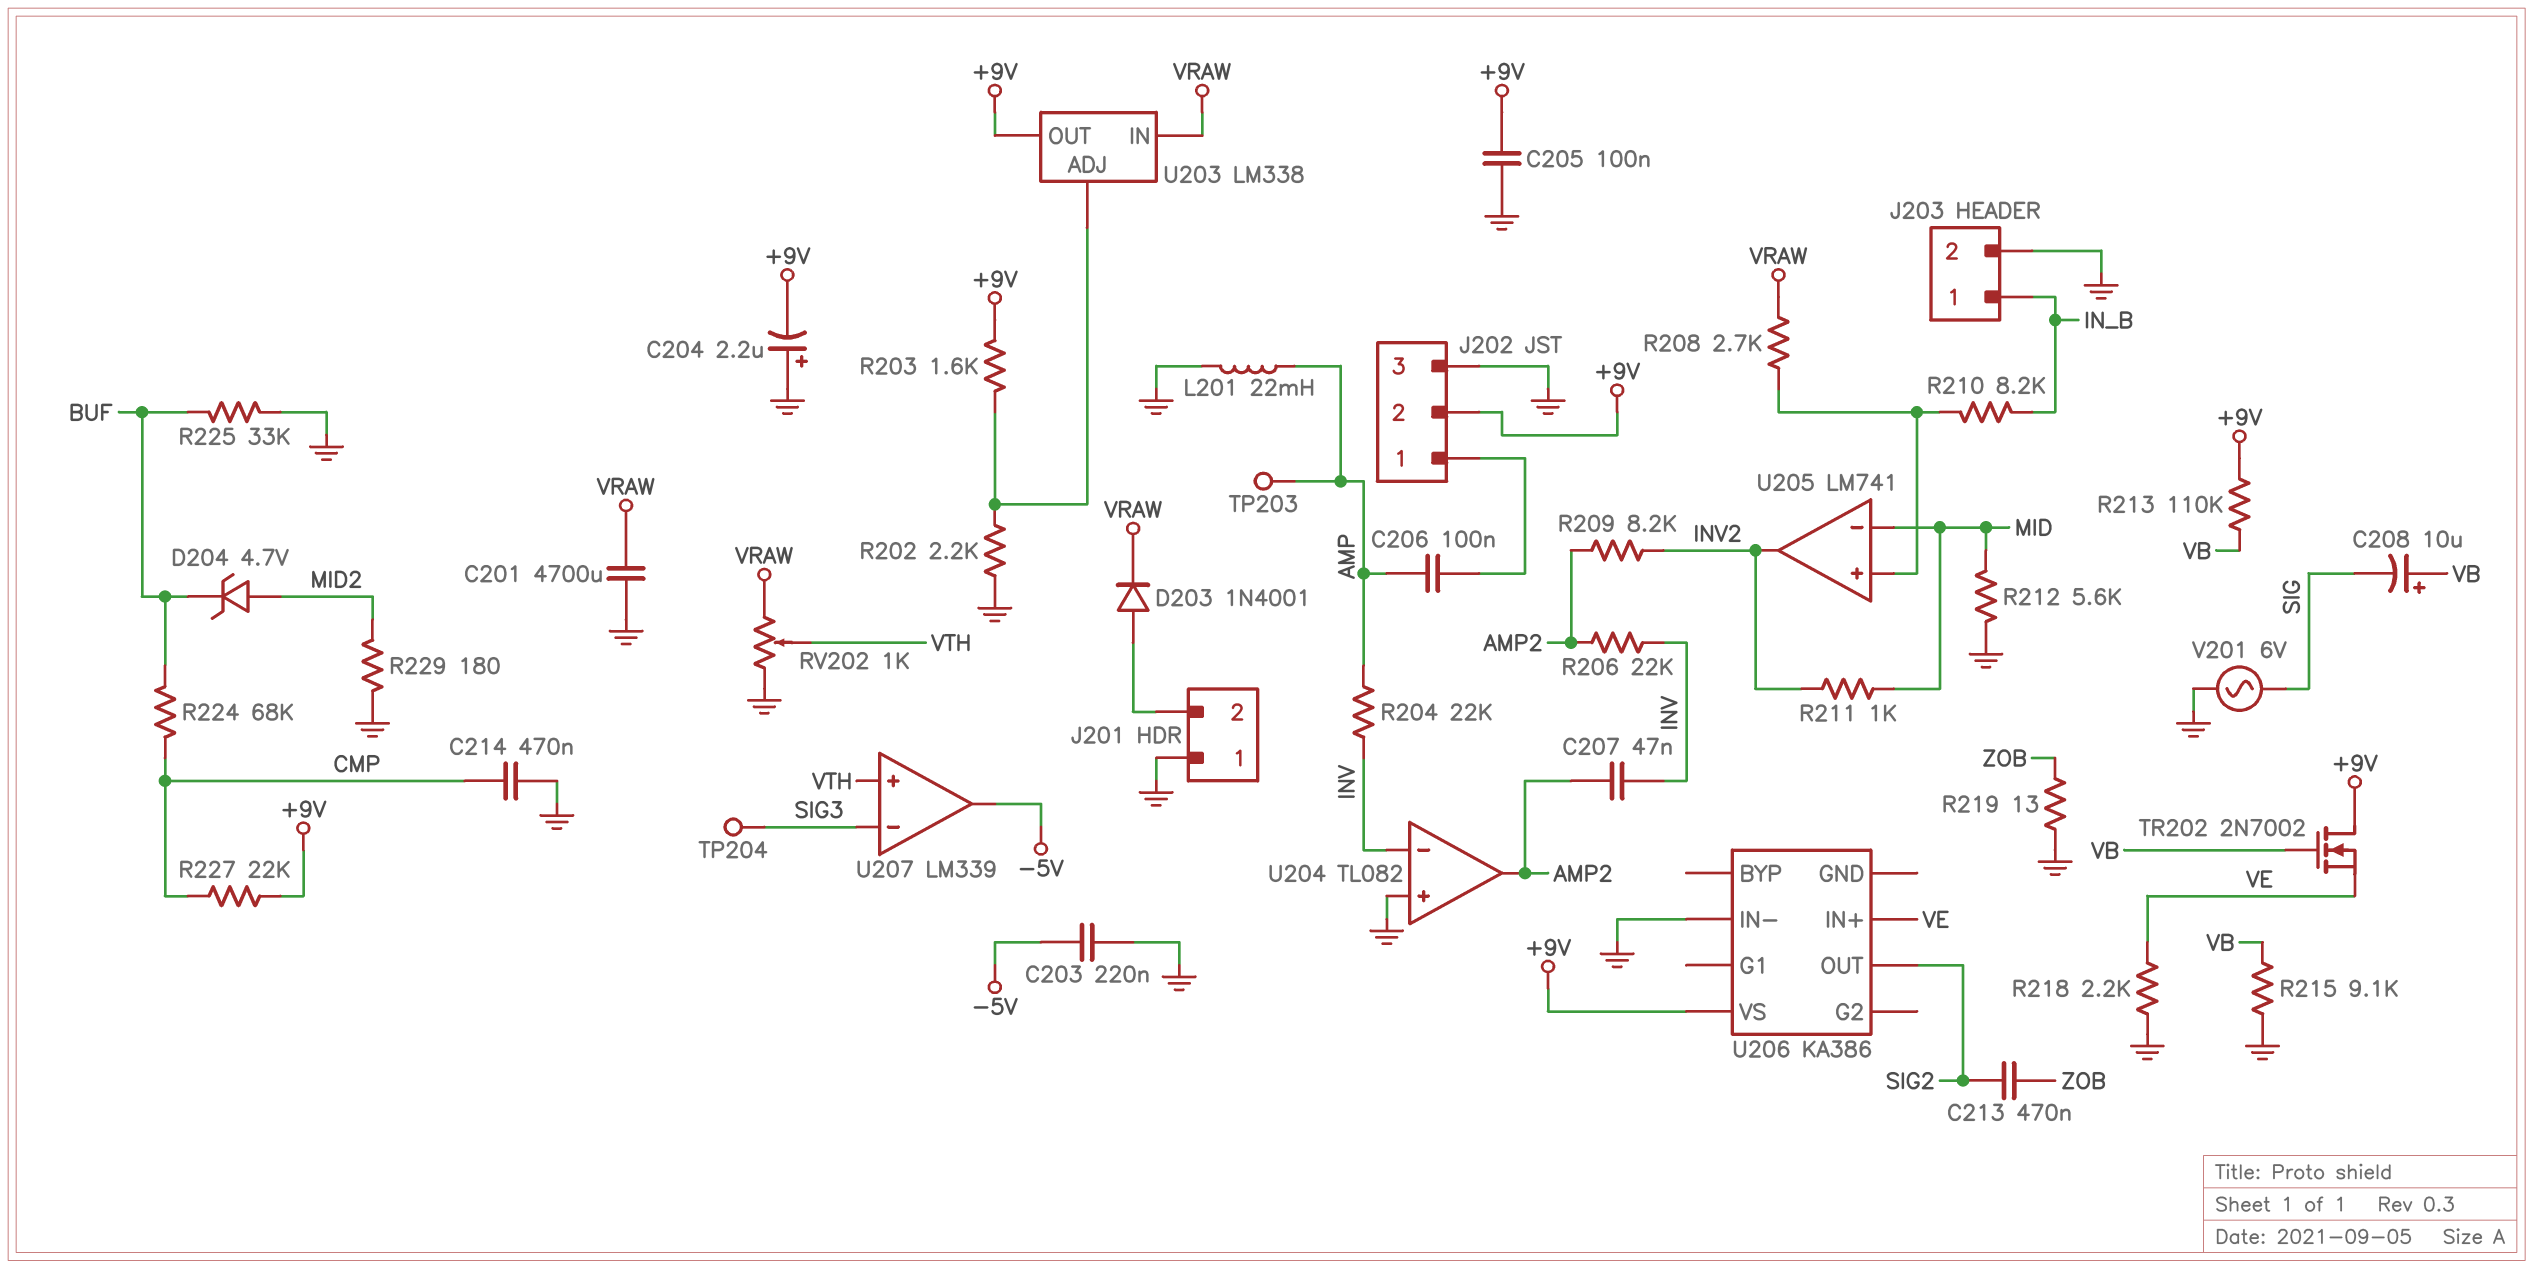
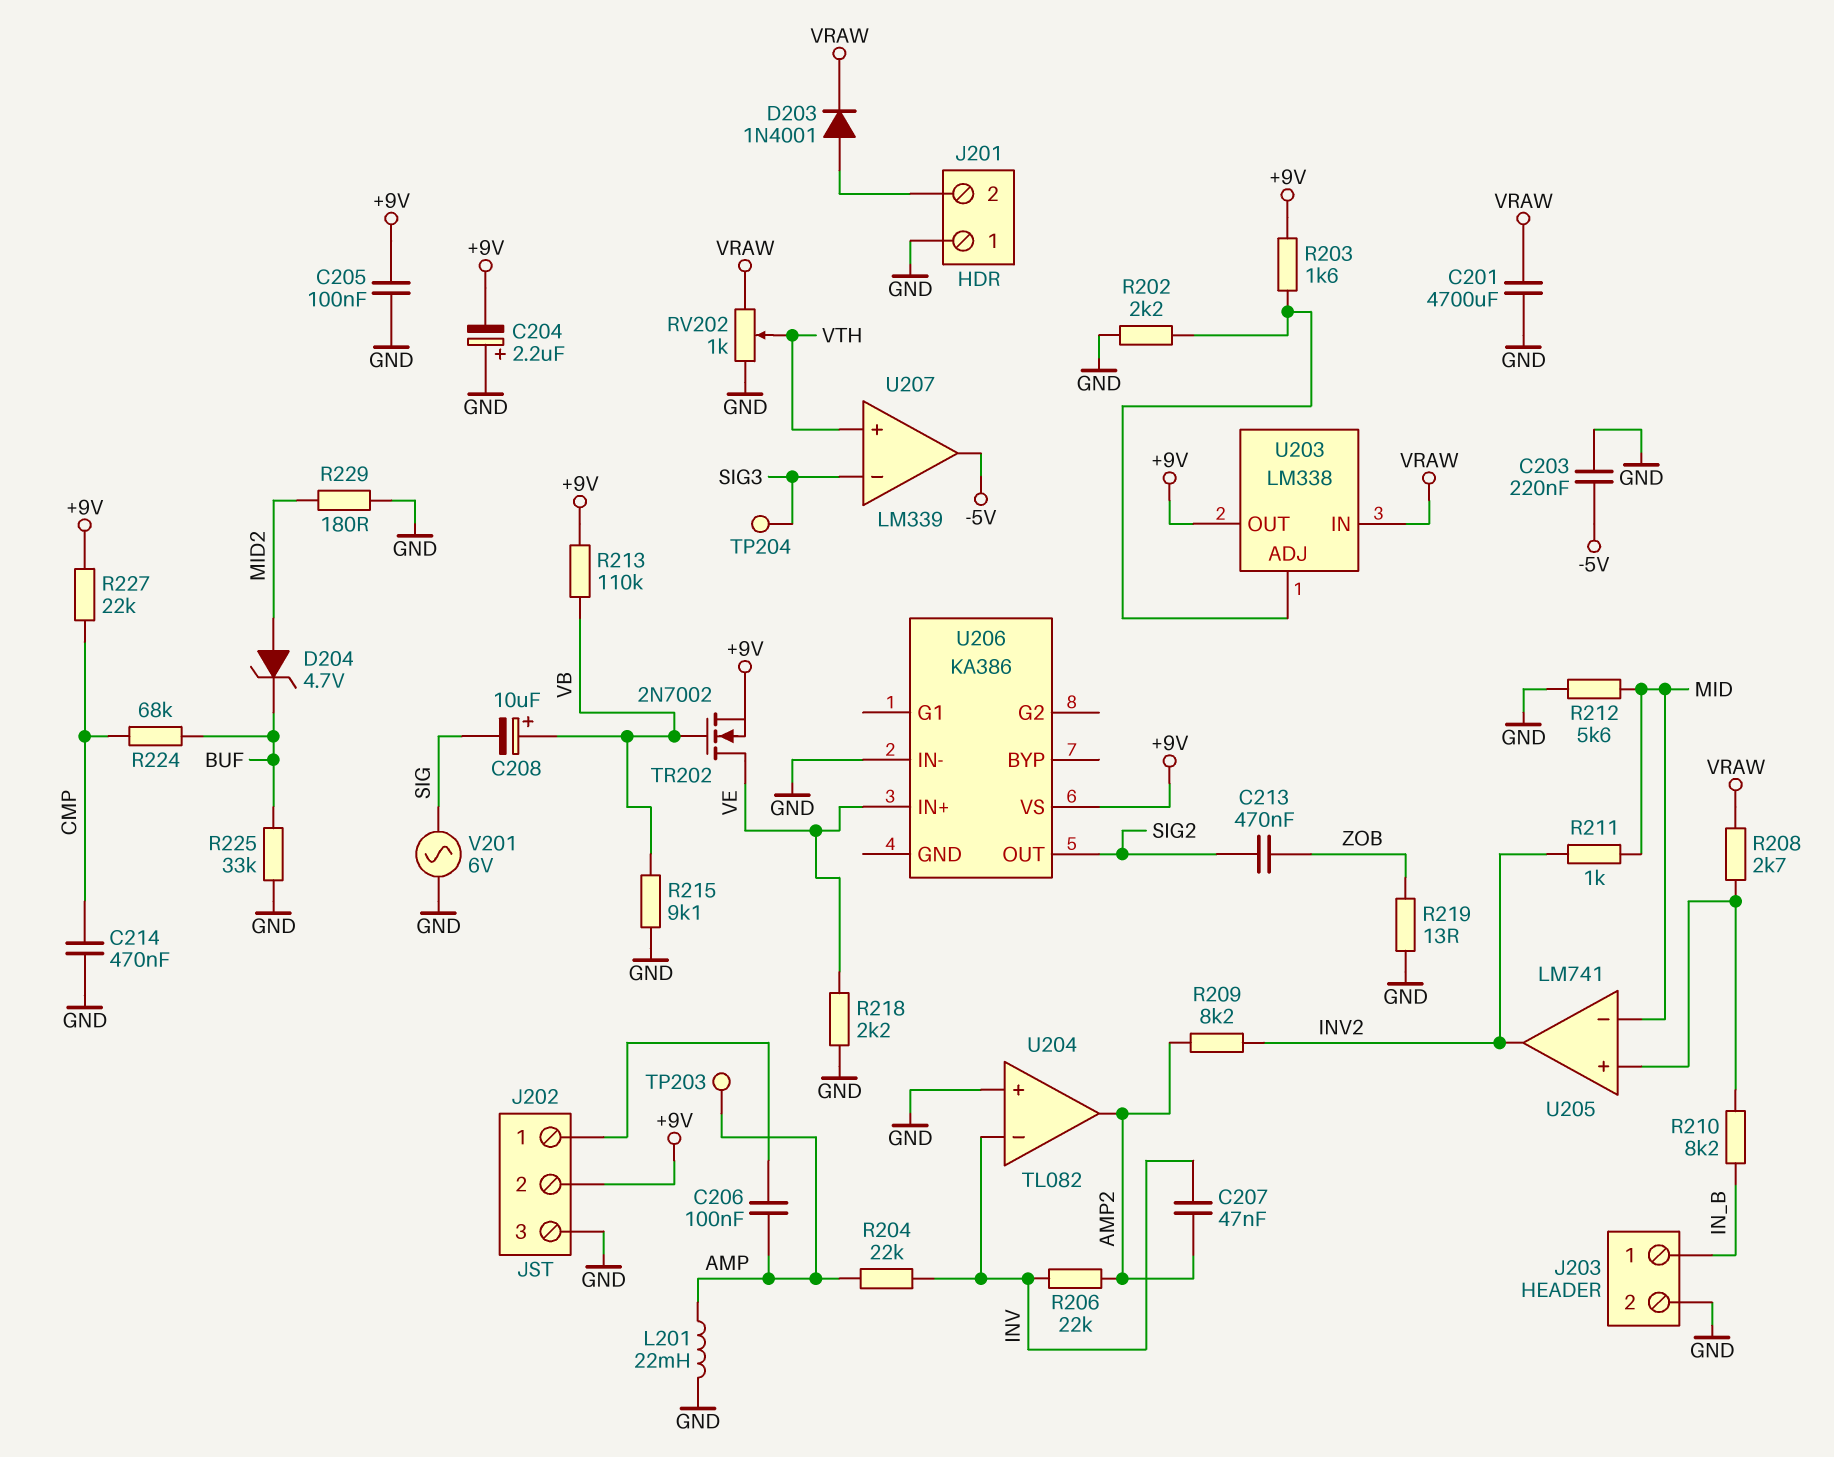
TR202: NMOS 2N7002 (G VB, D +9V, S VE) -> NMOS 2N7002 (G VB, D VE, S +9V)

